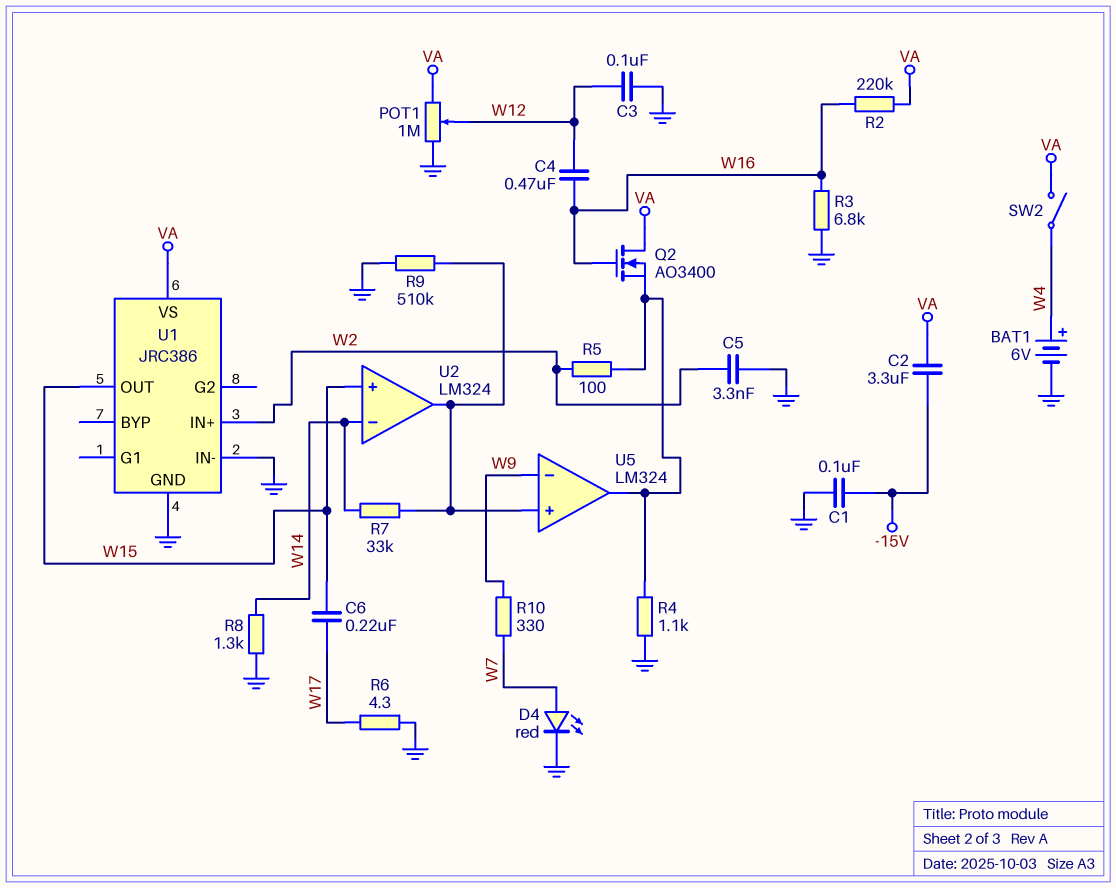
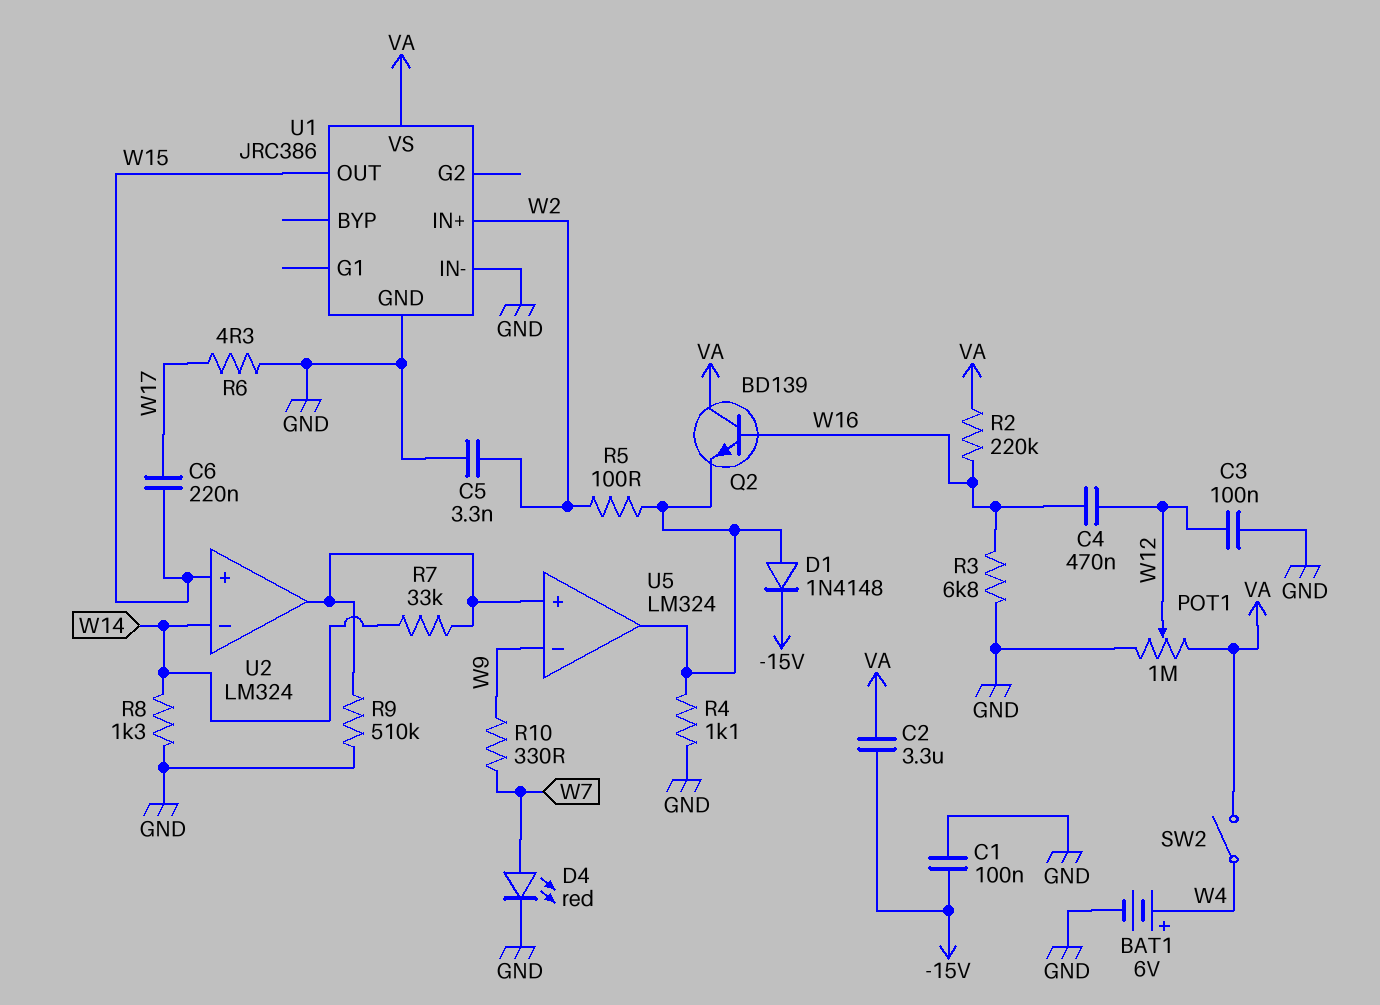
D1: none -> diode 1N4148 (A U5/out, K -15V)
Q2: NMOS AO3400 (G W16, D VA, S U5/out) -> NPN BD139 (B W16, C VA, E U5/out)

